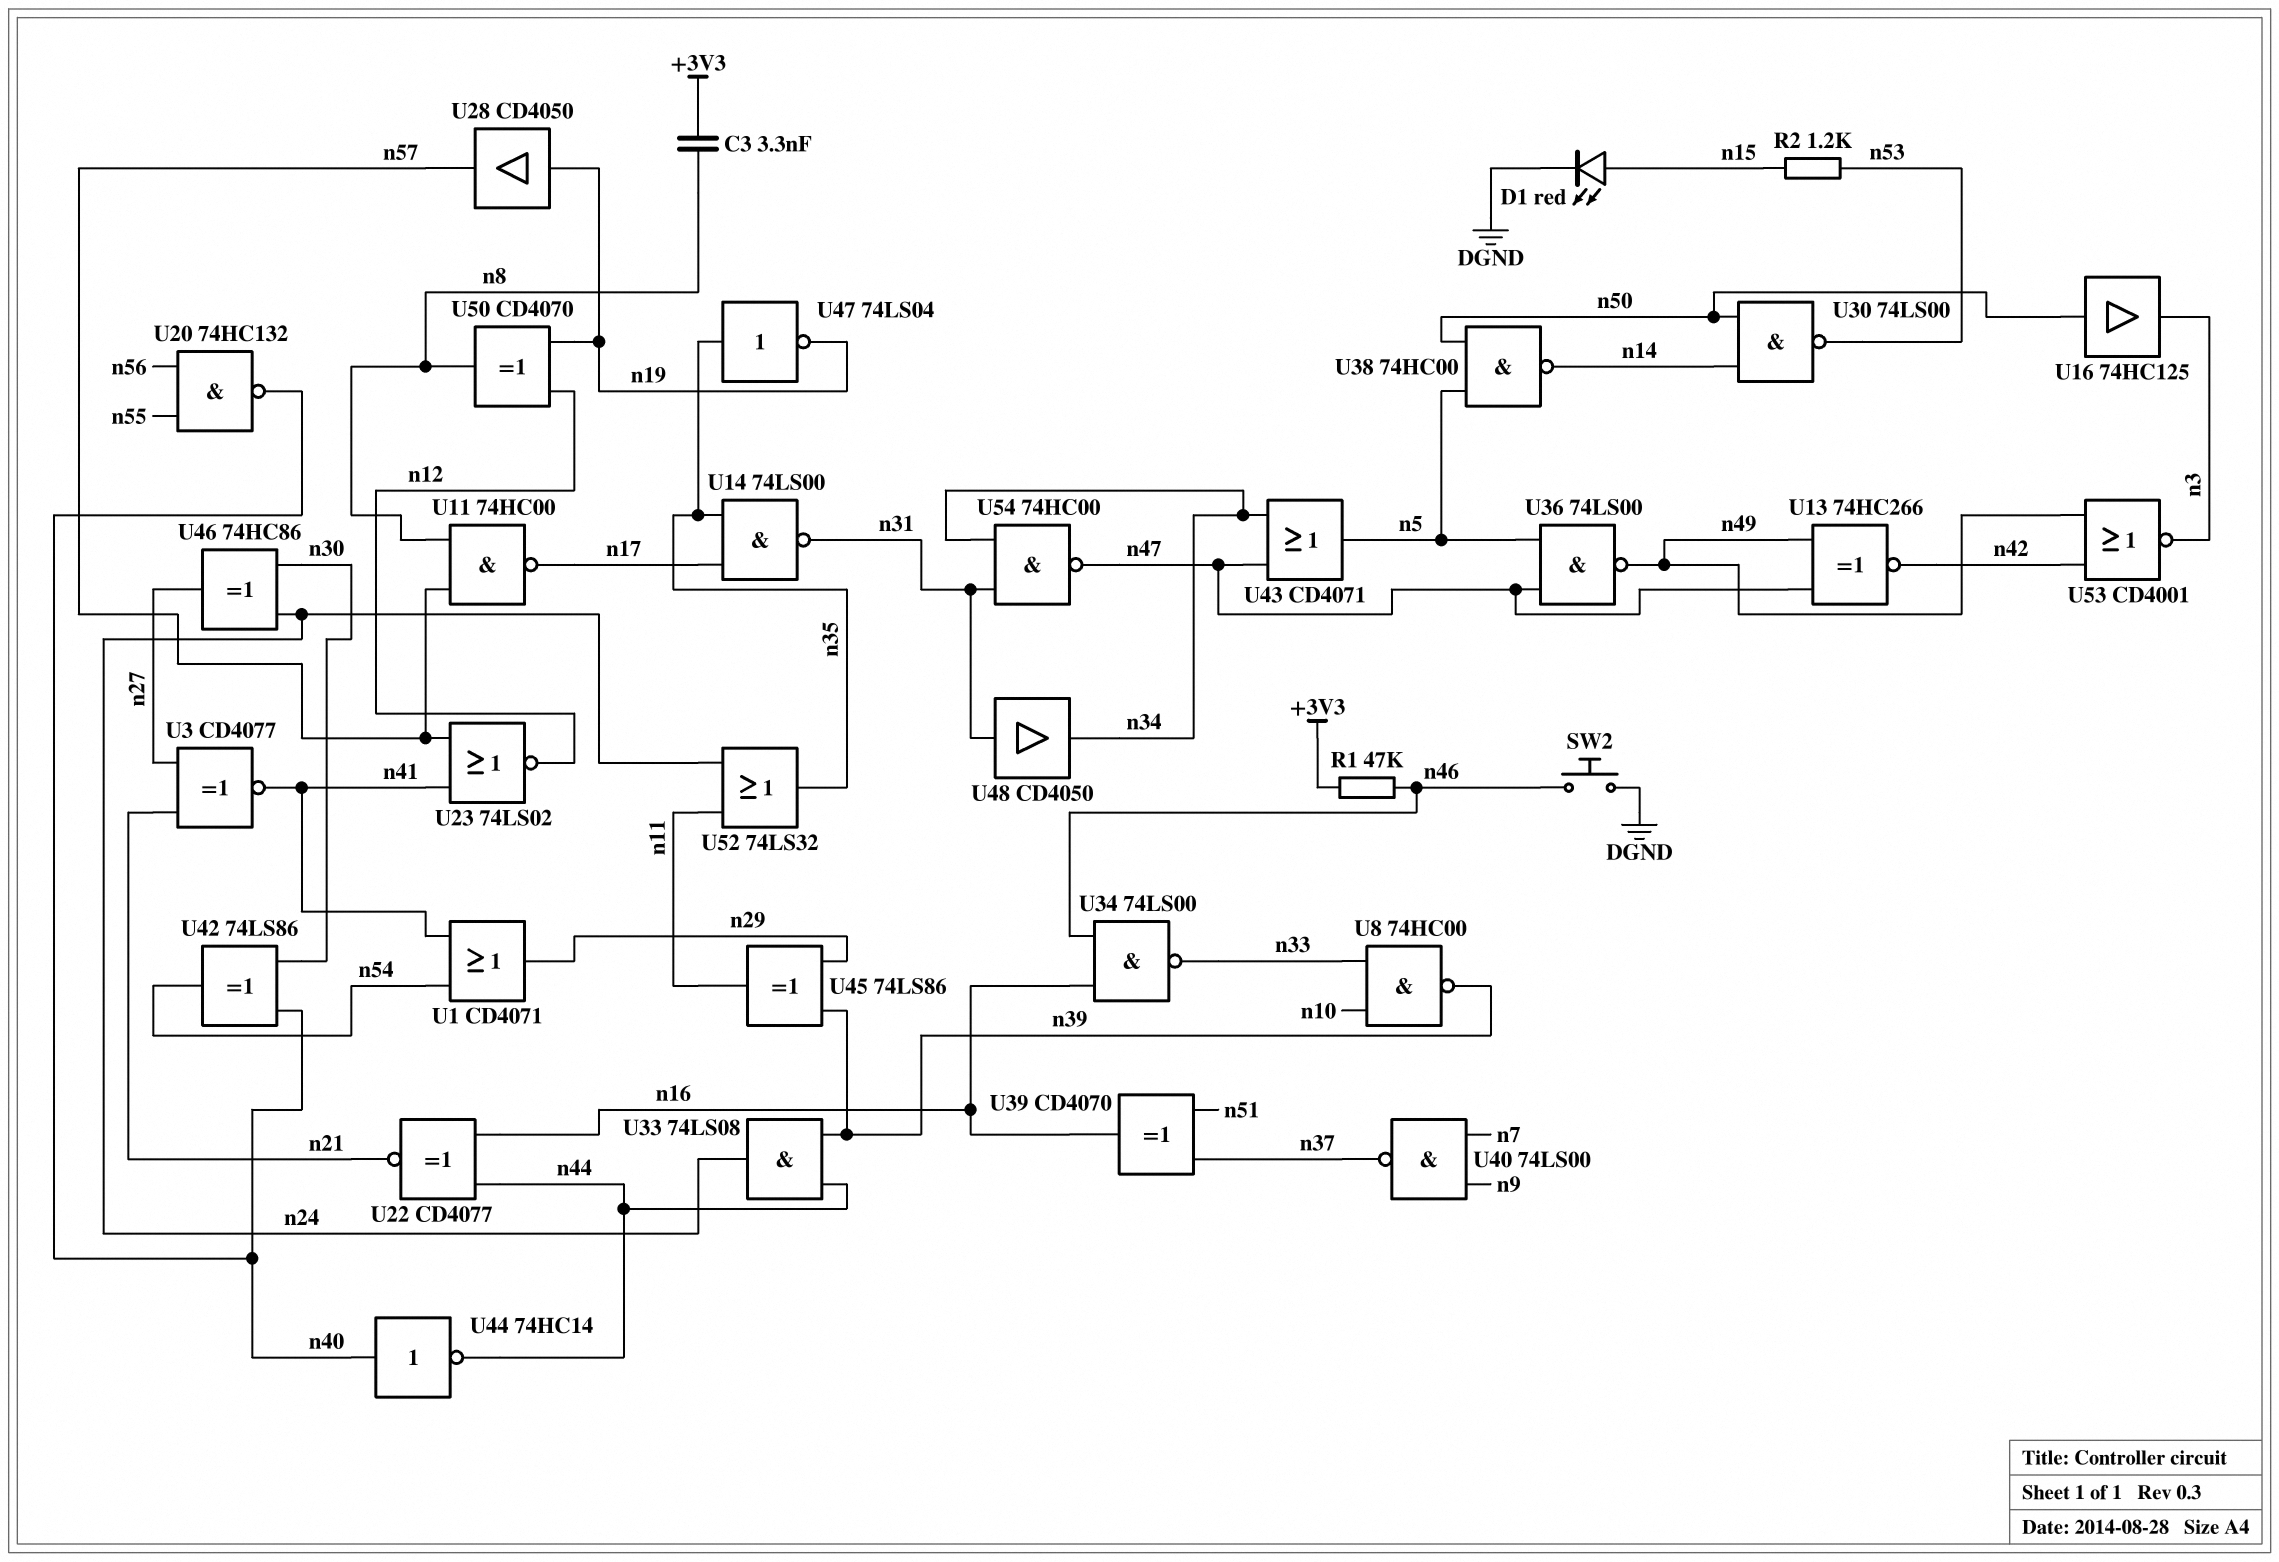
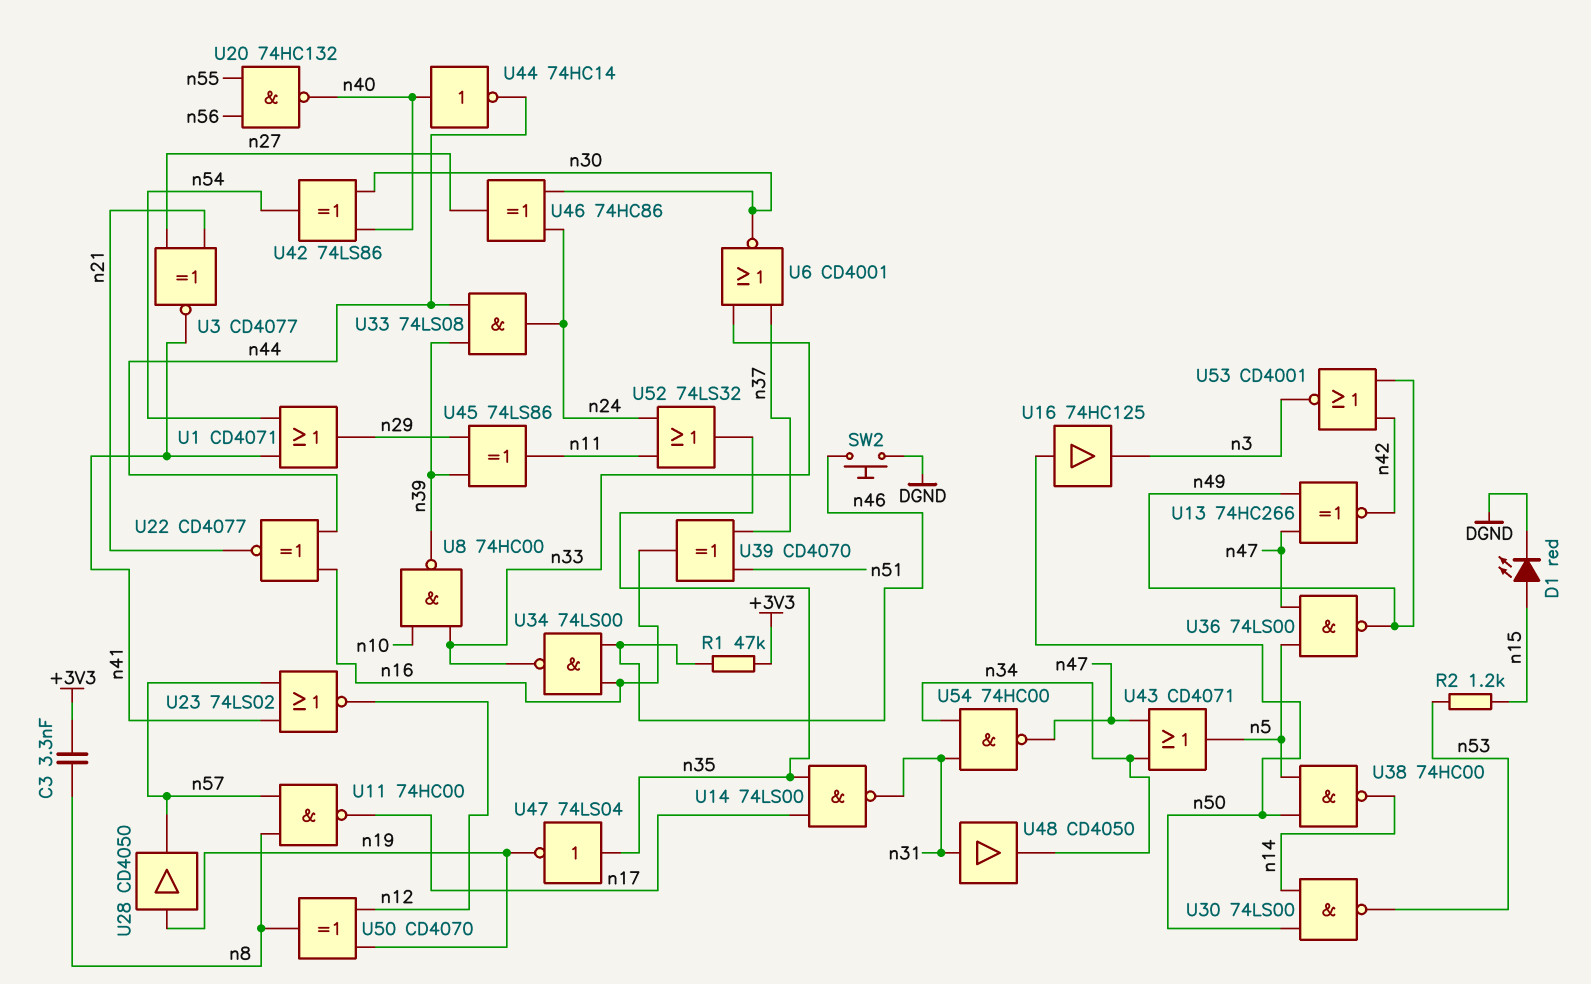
U6: none -> NOR CD4001 (in n33, in n37, out n30)
U40: NAND 74LS00 (in n7, in n9, out n37) -> none

